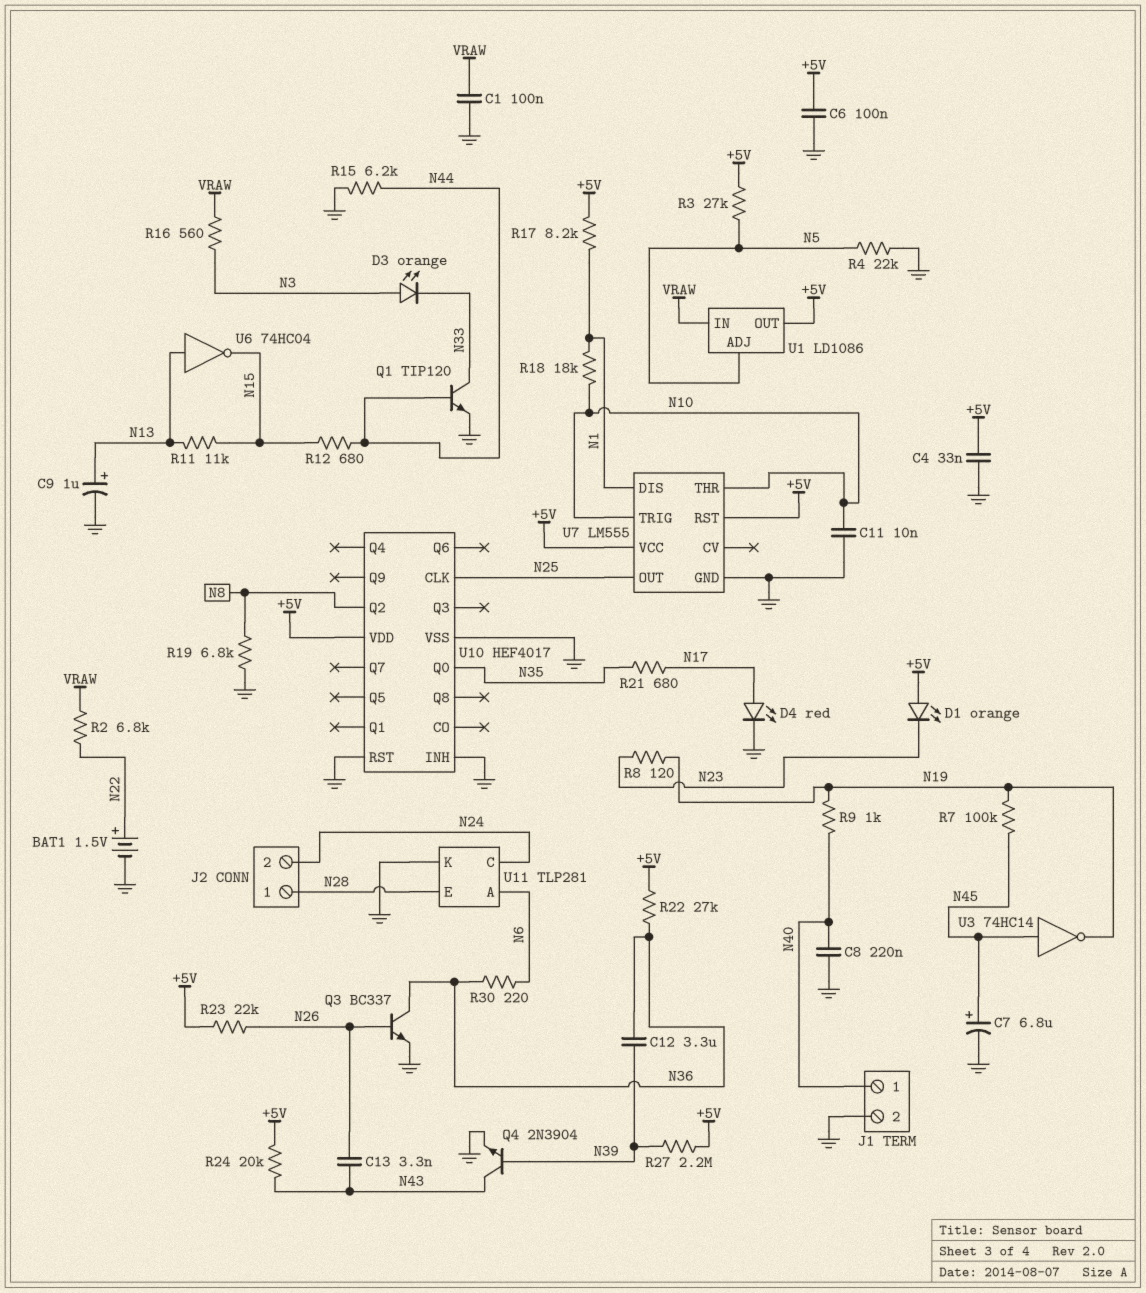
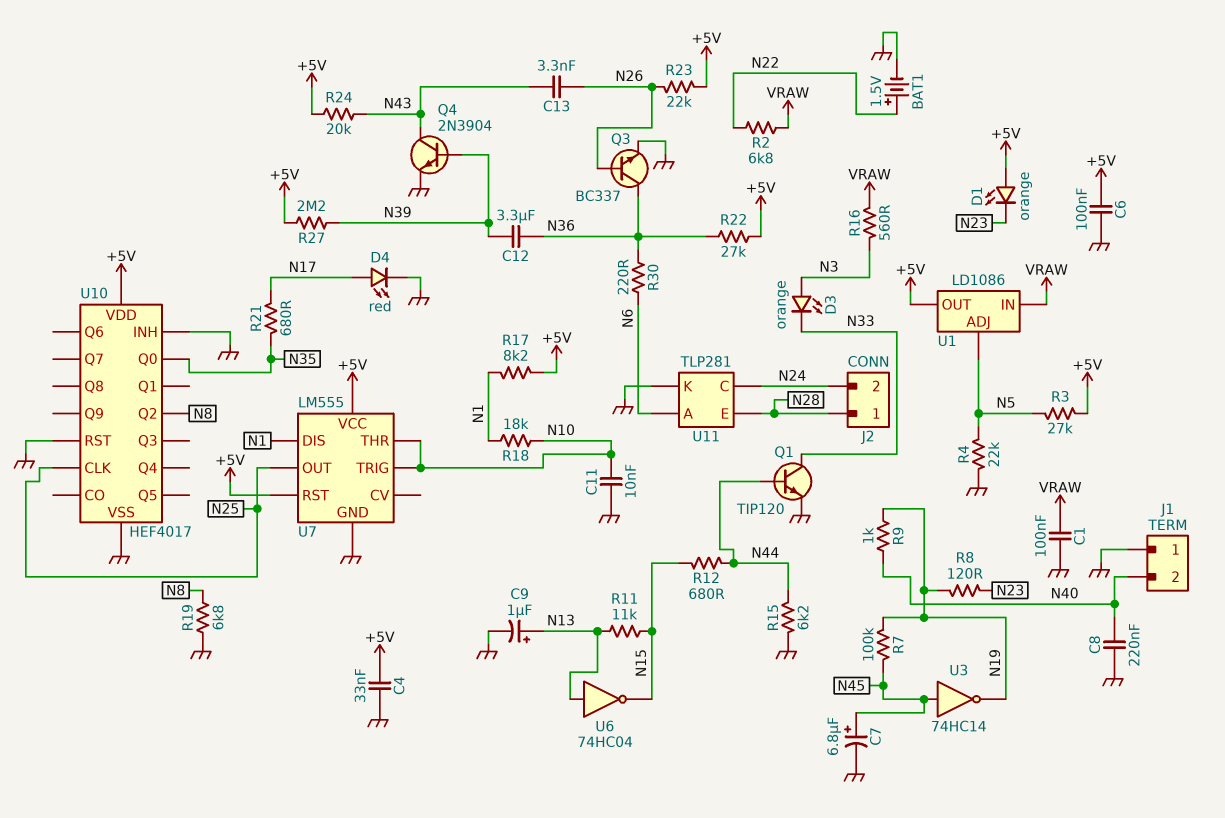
J1 pin 1: N40 -> GND
J1 pin 2: GND -> N40

